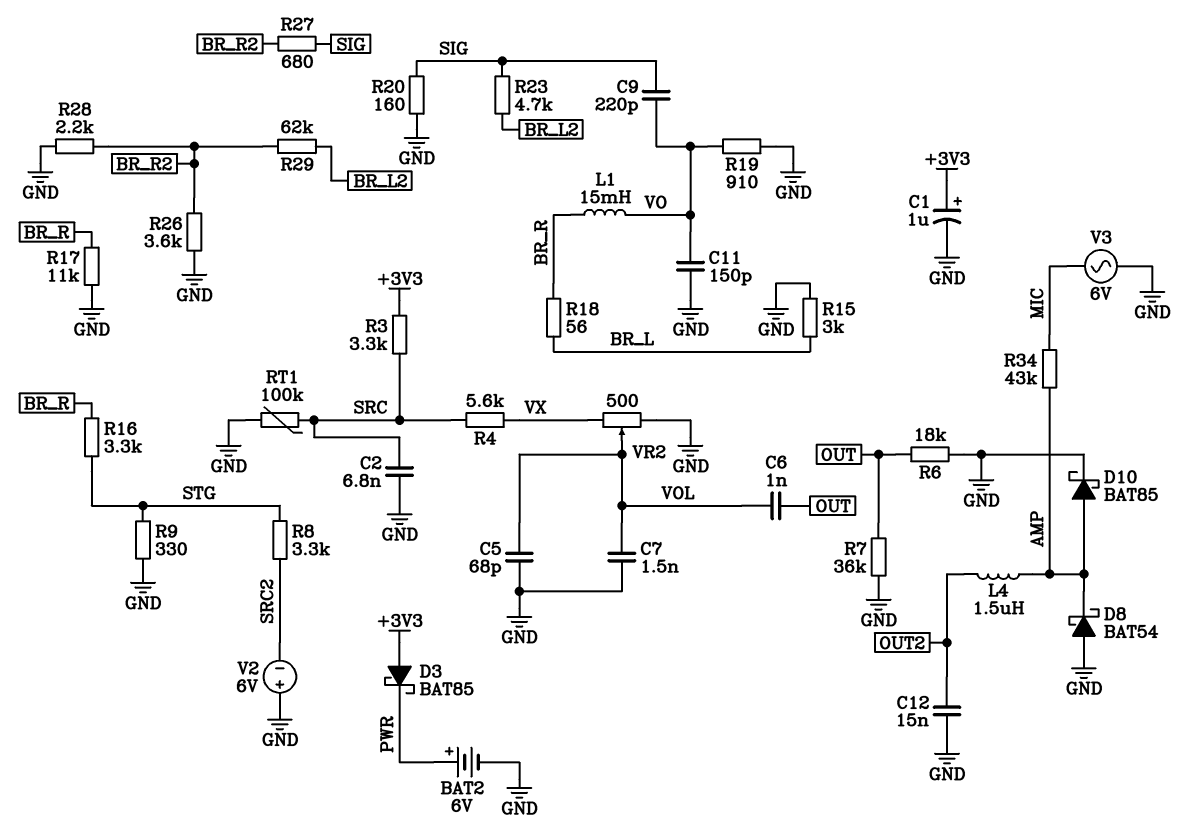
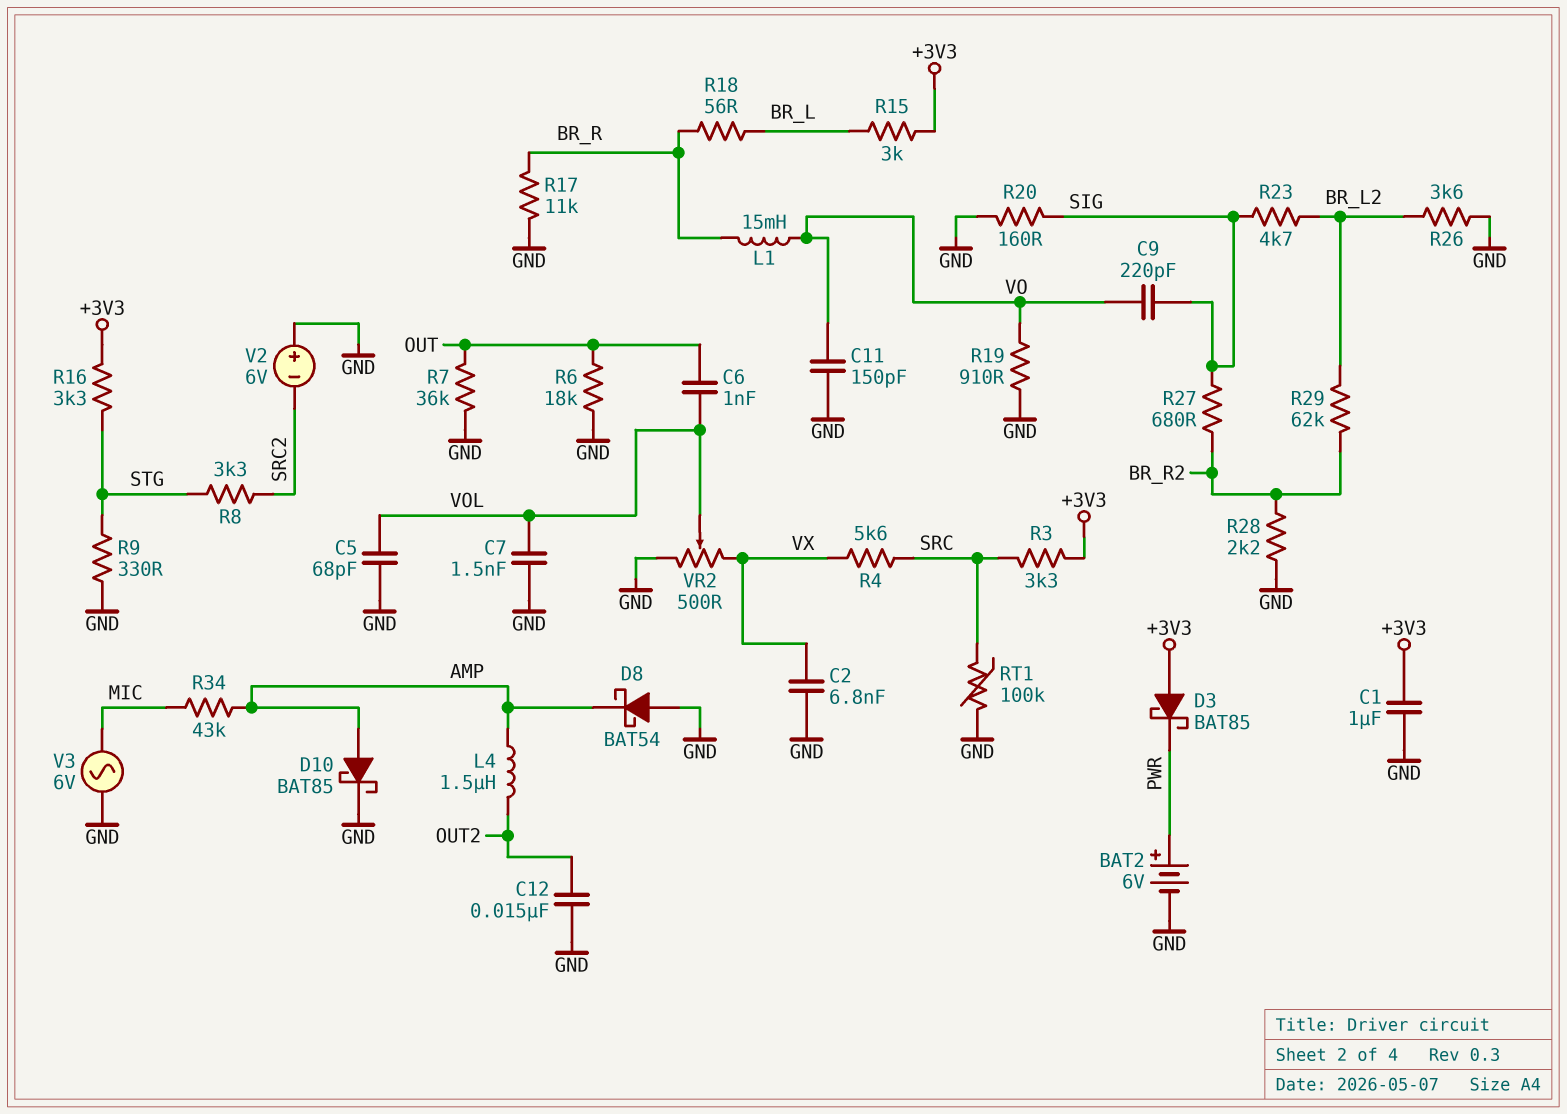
C1: 1uF (plus +3V3, minus GND) -> 1uF (+3V3, GND)
C2: 6.8nF (GND, SRC) -> 6.8nF (GND, VX)
R15: 3k (BR_L, GND) -> 3k (+3V3, BR_L)
R16: 3.3k (BR_R, STG) -> 3.3k (+3V3, STG)
R26: 3.6k (BR_R2, GND) -> 3.6k (BR_L2, GND)

